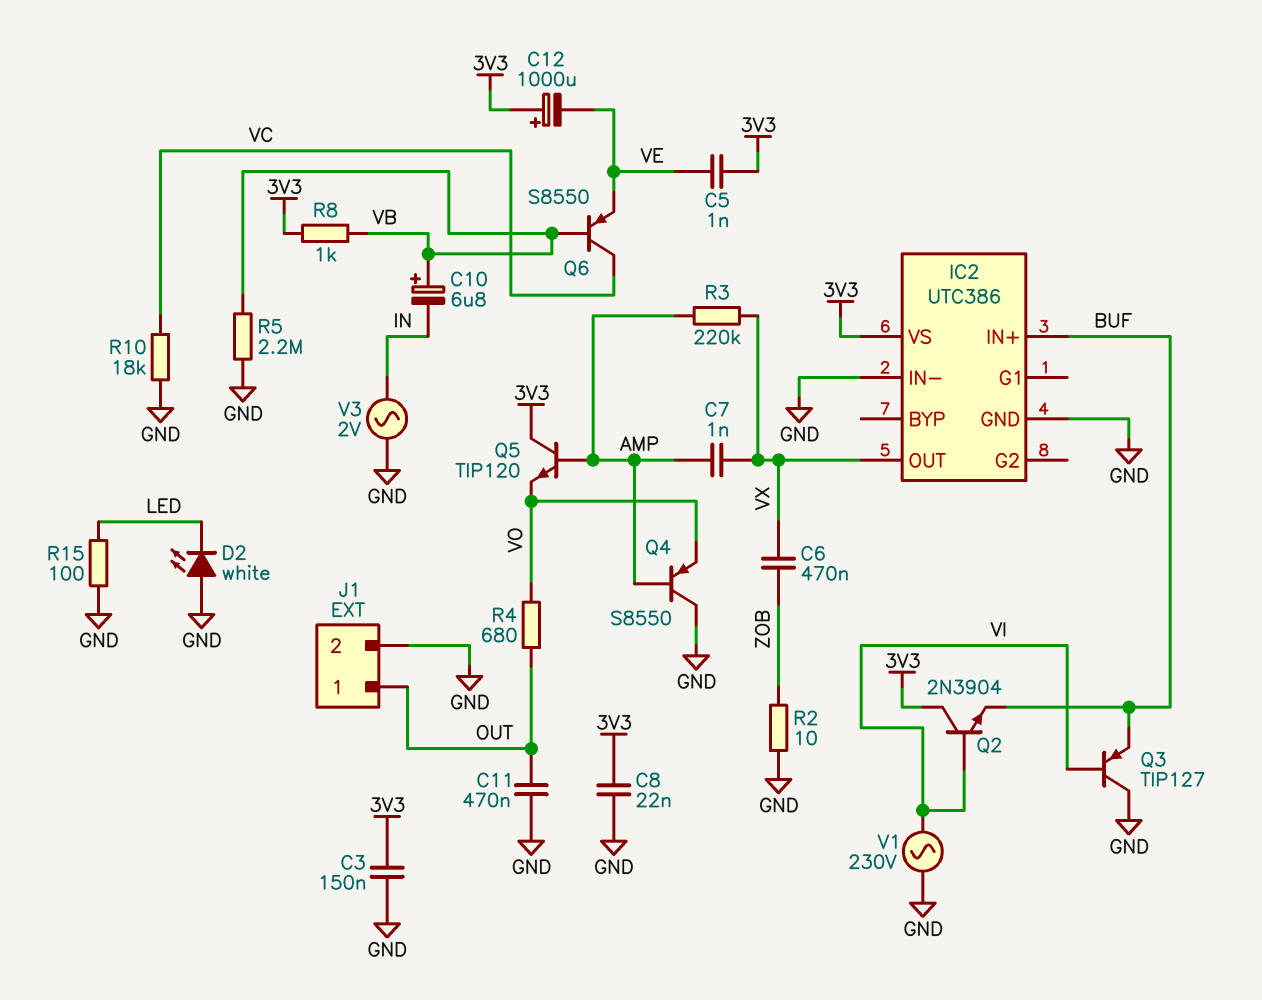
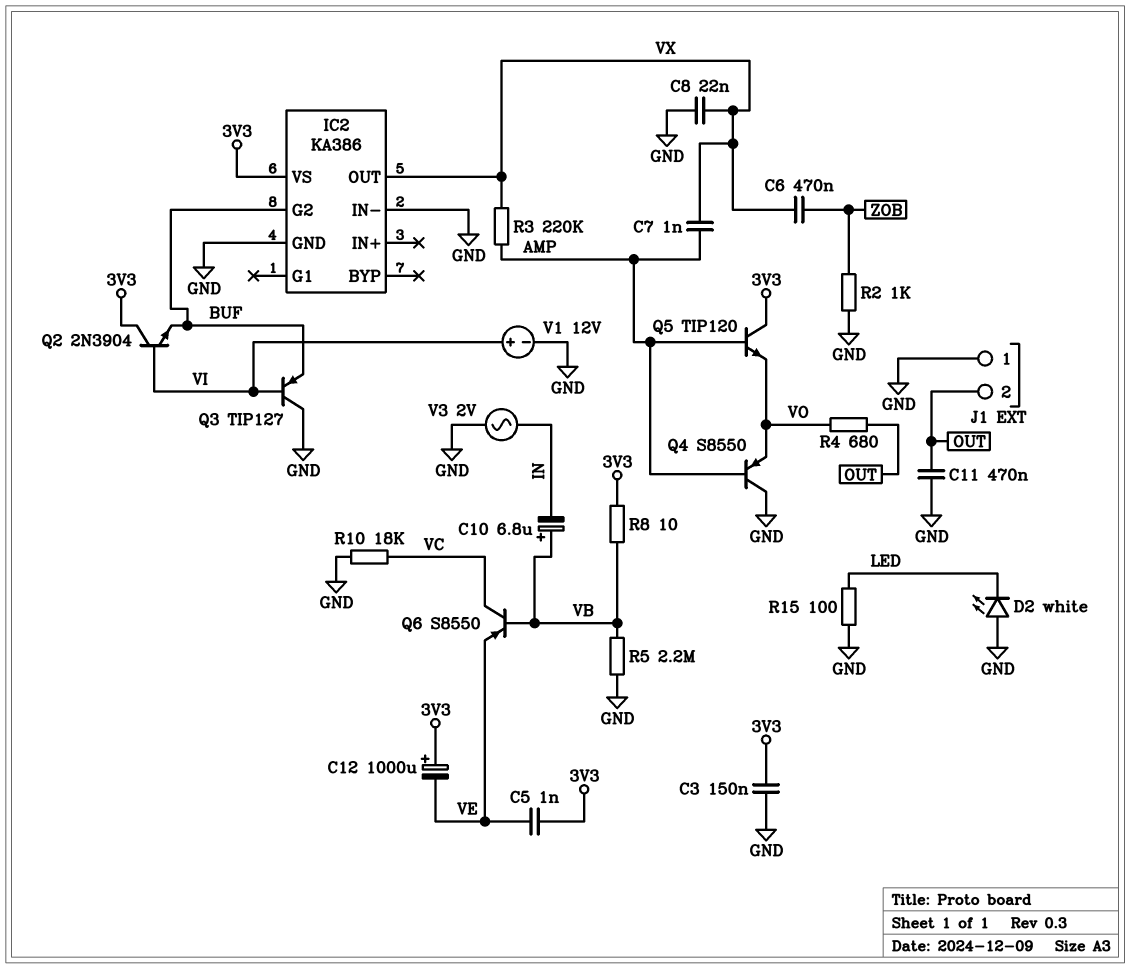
C8: 22nF (3V3, GND) -> 22nF (GND, VX)
IC2: UTC386 -> KA386
IC2 pin G2: none -> BUF
IC2 pin IN+: BUF -> none
J1 pin 1: OUT -> GND
J1 pin 2: GND -> OUT
R2: 10 (GND, ZOB) -> 1k (GND, ZOB)
R8: 1k (3V3, VB) -> 10 (3V3, VB)
V1: AC 230V (GND, VI) -> 12V (plus VI, minus GND)

